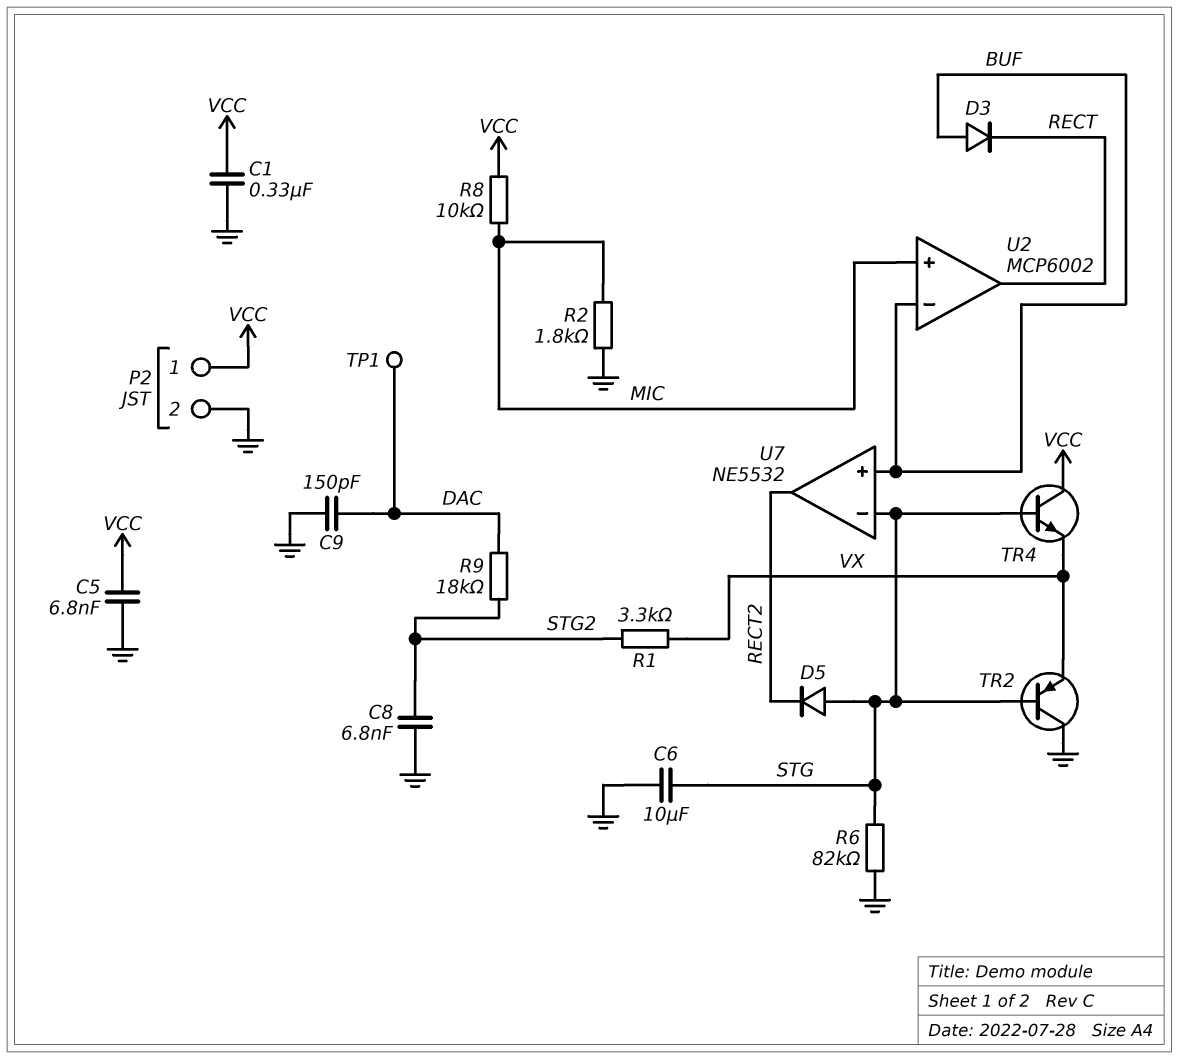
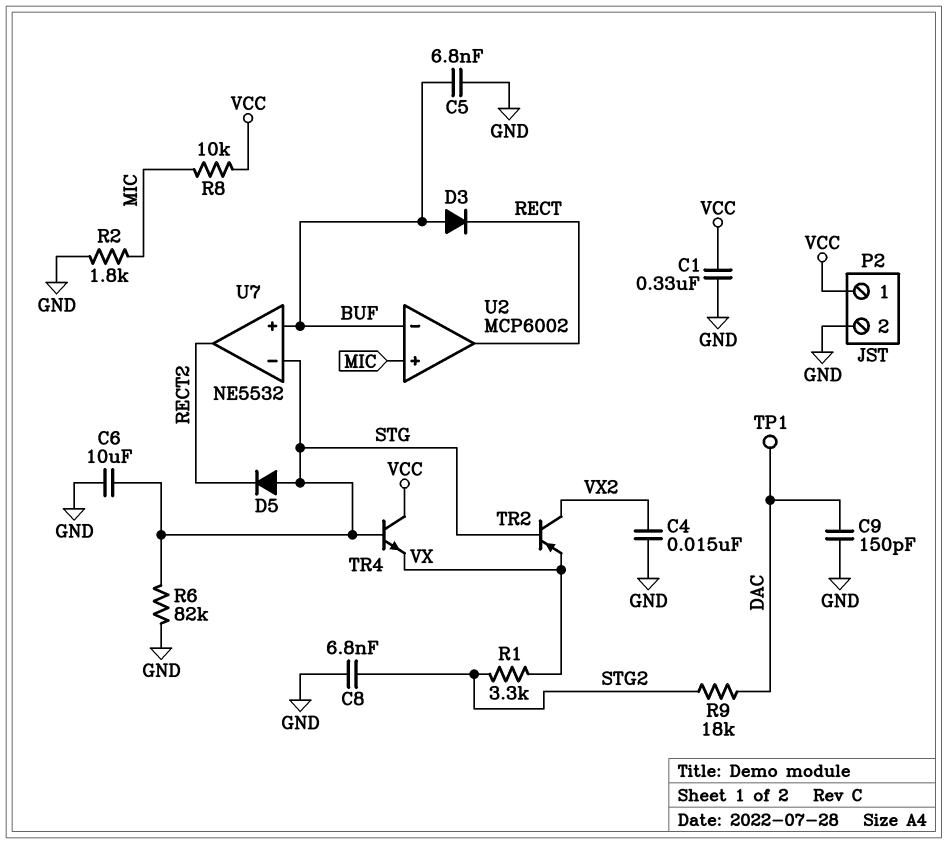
C4: none -> 15nF (GND, VX2)
C5: 6.8nF (GND, VCC) -> 6.8nF (BUF, GND)
TR2: PNP (B STG, C GND, E VX) -> PNP (B STG, C VX2, E VX)

